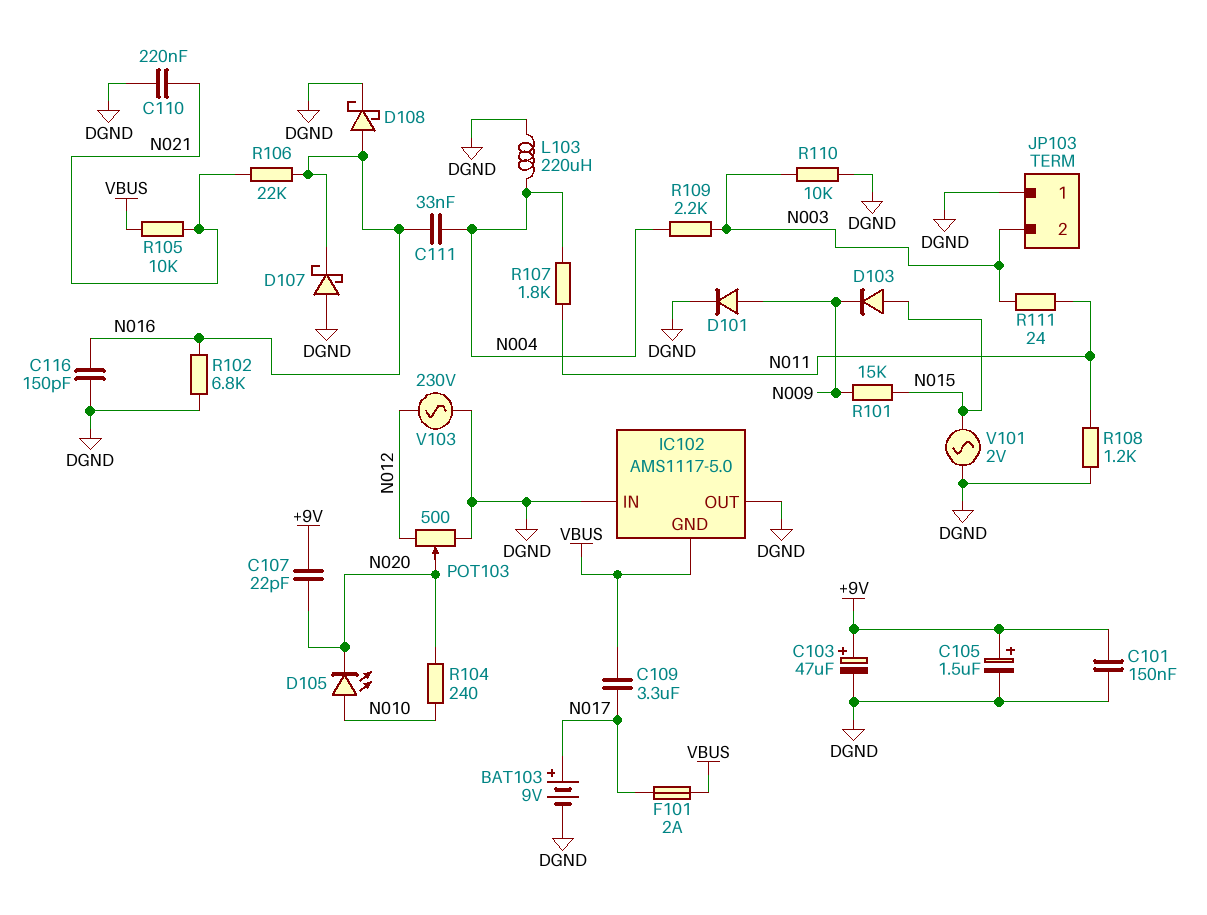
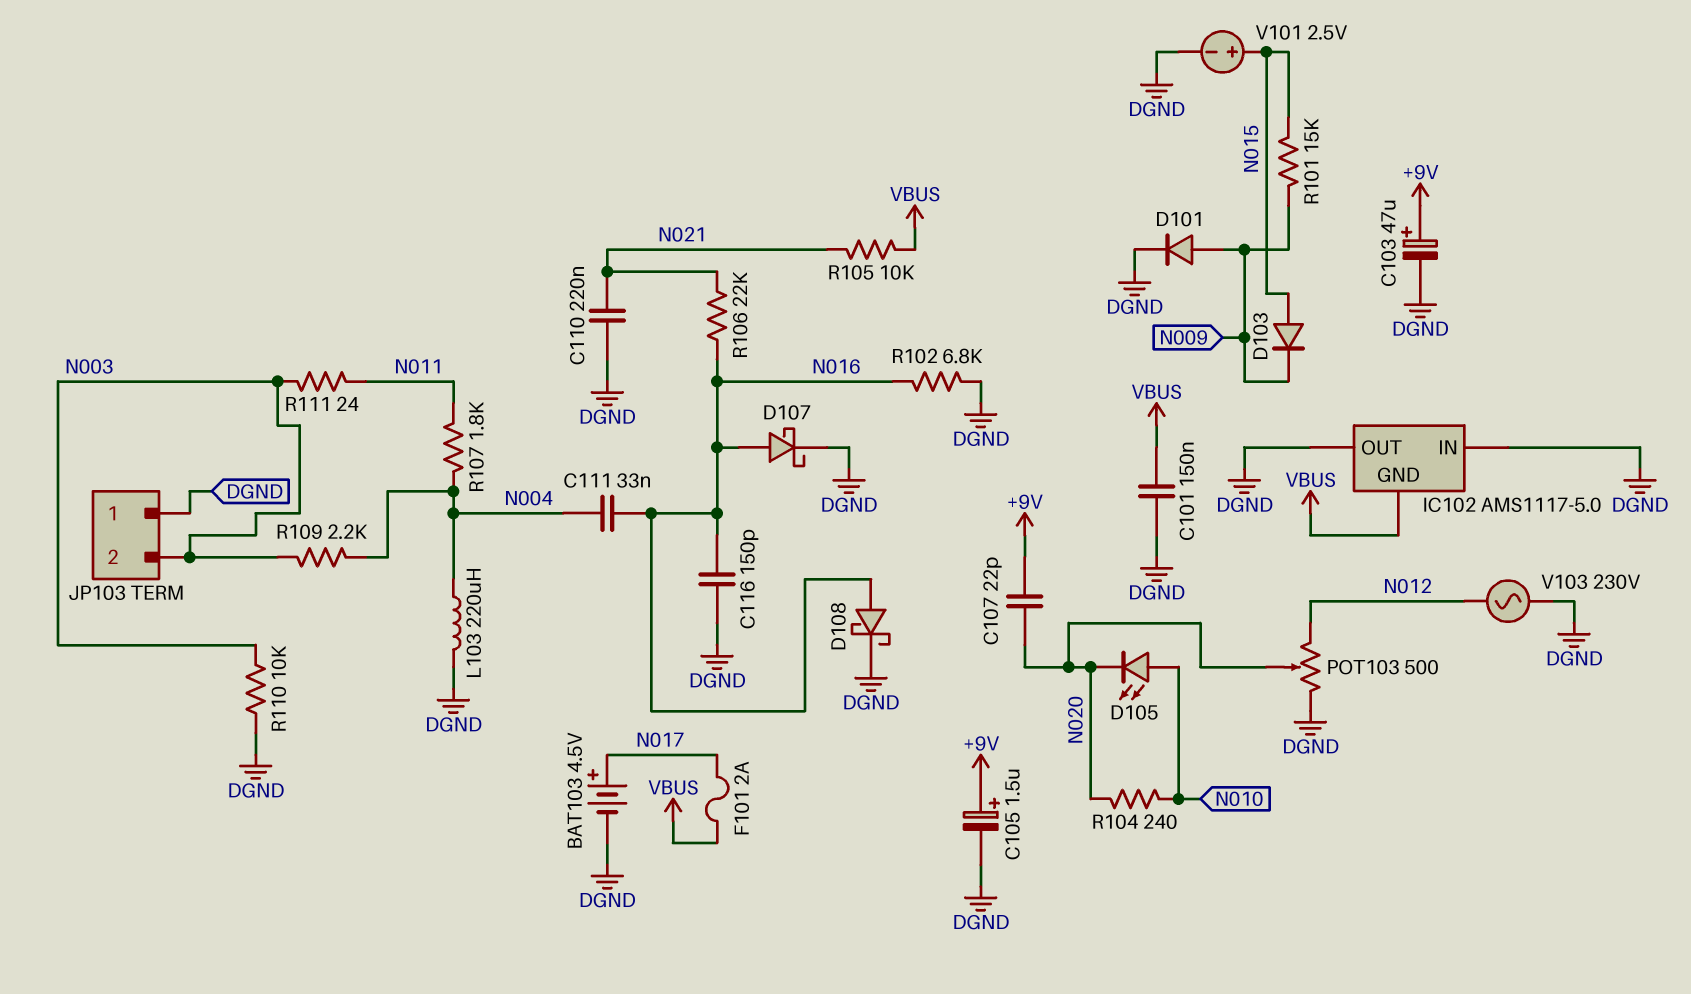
BAT103: 9V (plus N017, minus DGND) -> 4.5V (plus N017, minus DGND)
C101: 150nF (+9V, DGND) -> 150nF (DGND, VBUS)
C109: 3.3uF (N017, VBUS) -> none
D107: schottky (A DGND, K N016) -> schottky (A N016, K DGND)
R108: 1.2k (DGND, N011) -> none
V101: AC 2V (DGND, N015) -> 2.5V (plus N015, minus DGND)

